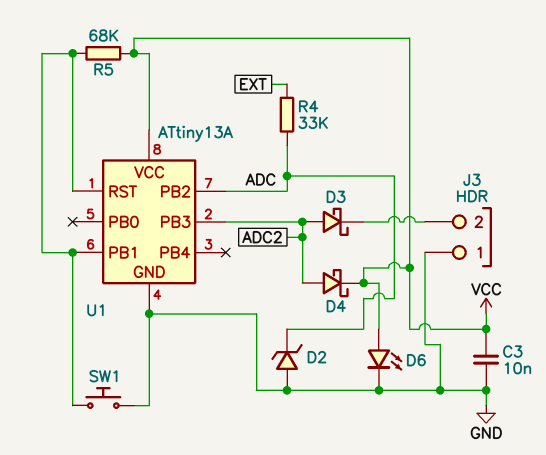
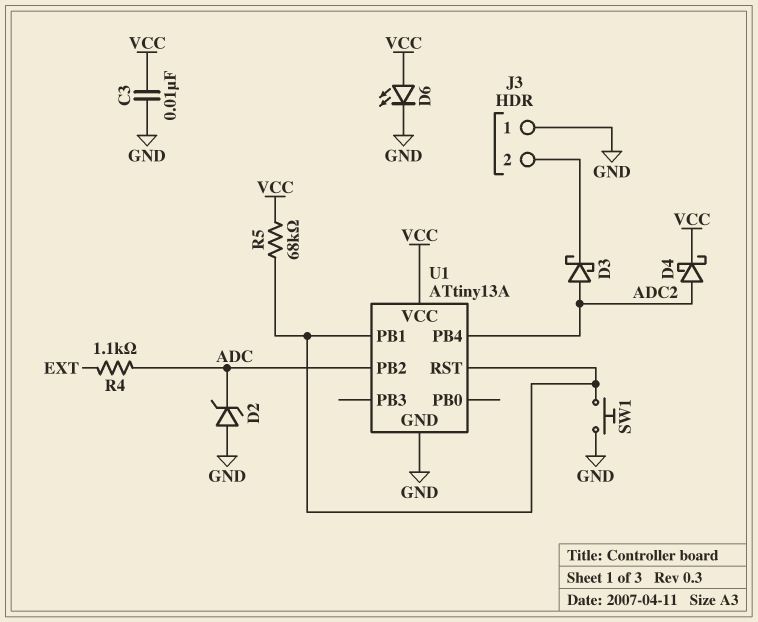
R4: 33k (ADC, EXT) -> 1.1k (ADC, EXT)
U1 pin PB3: ADC2 -> none
U1 pin PB4: none -> ADC2

